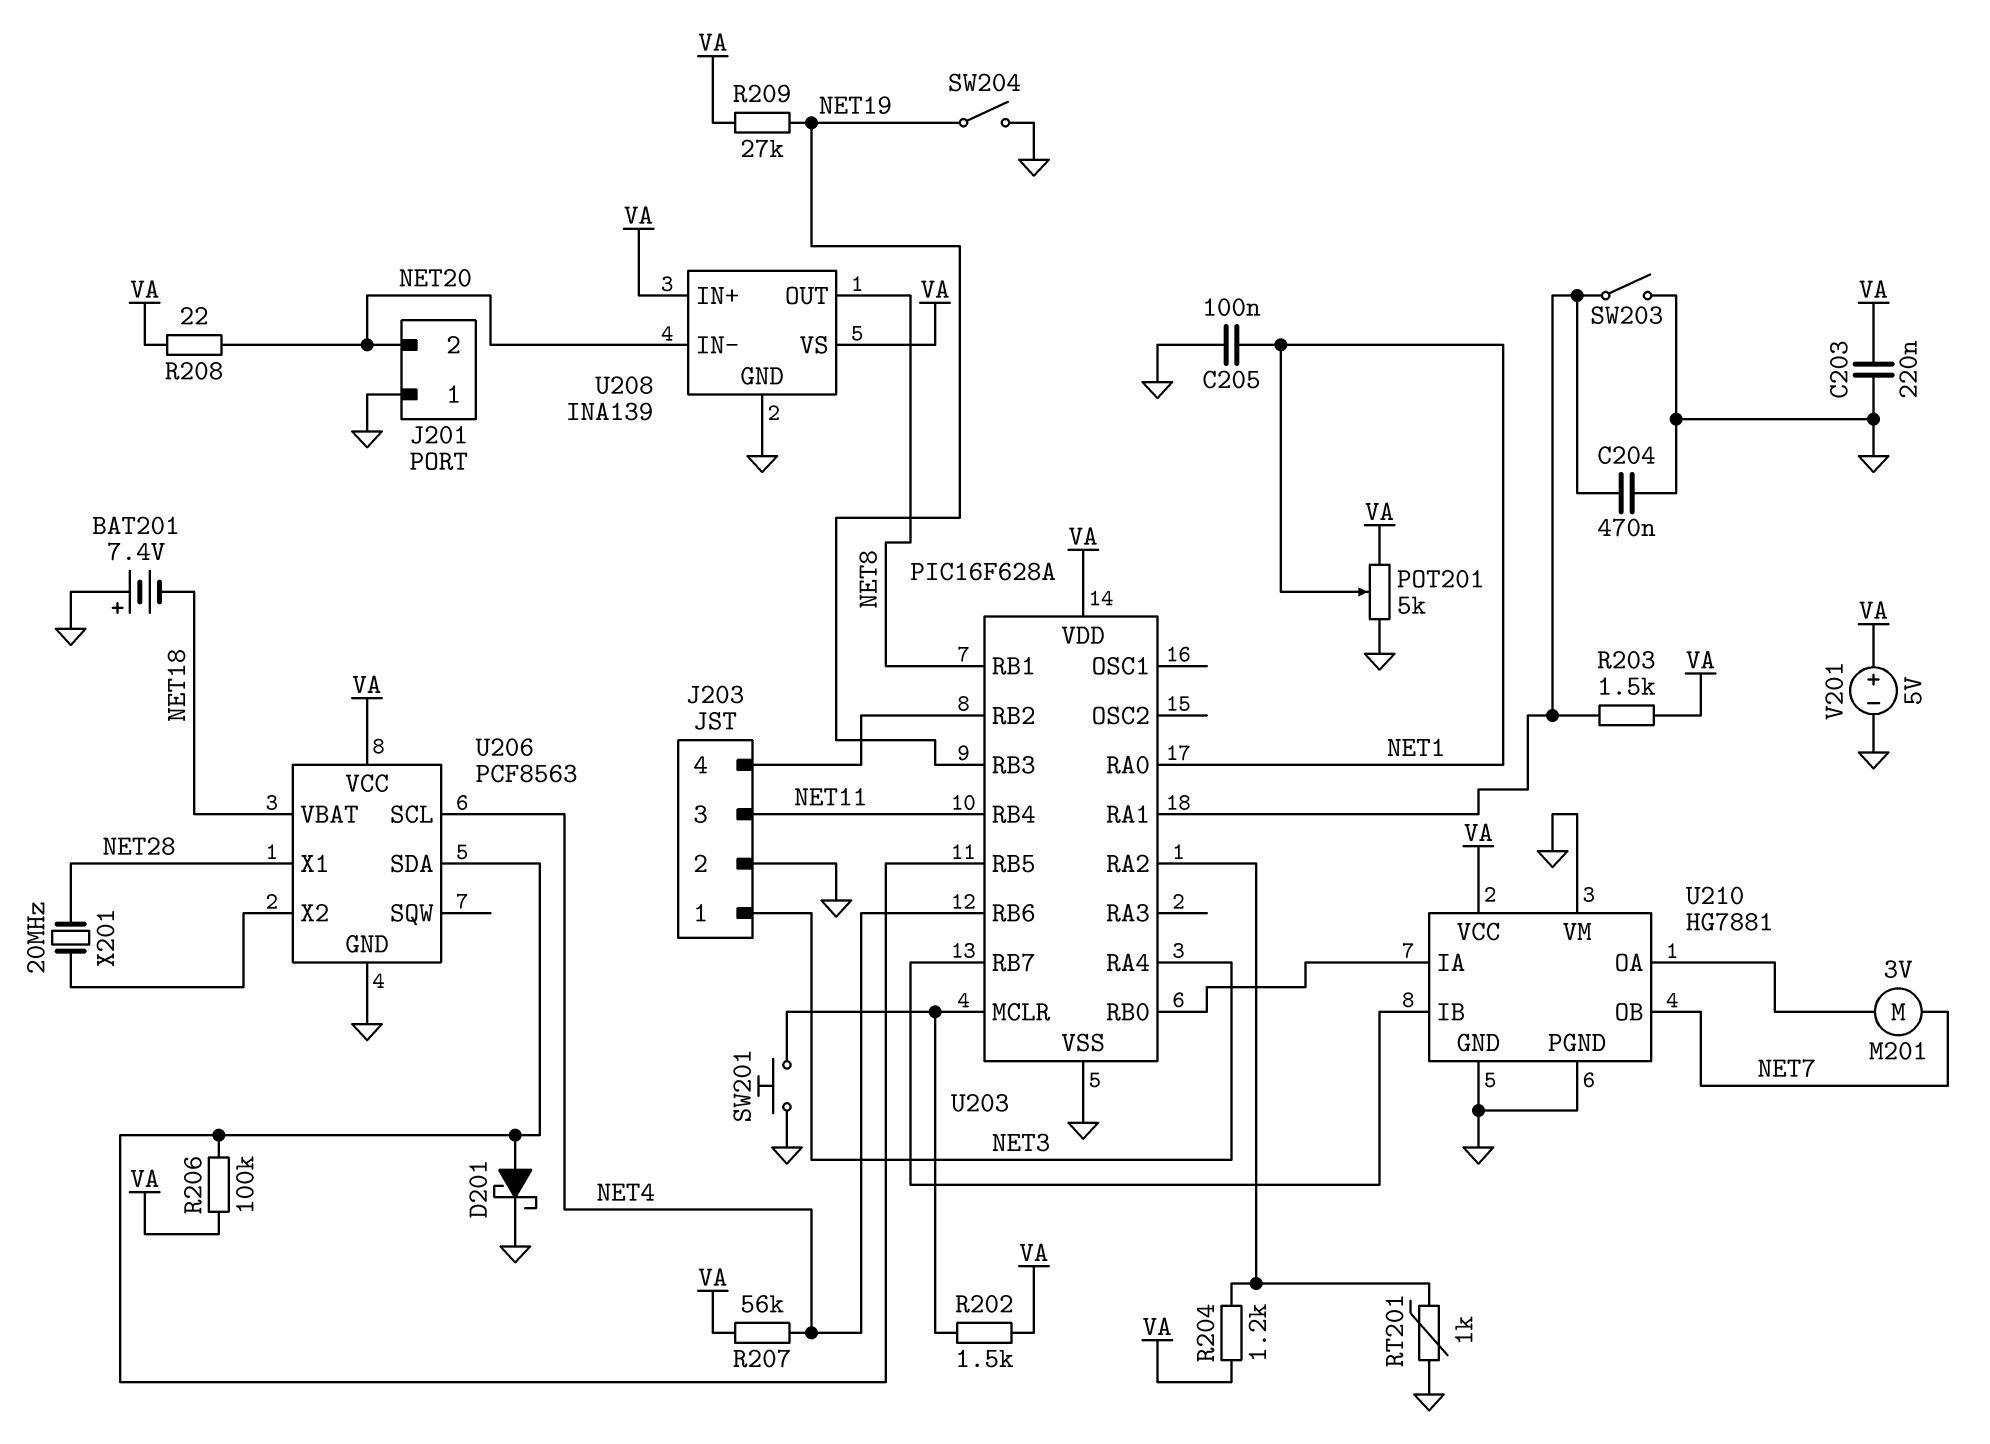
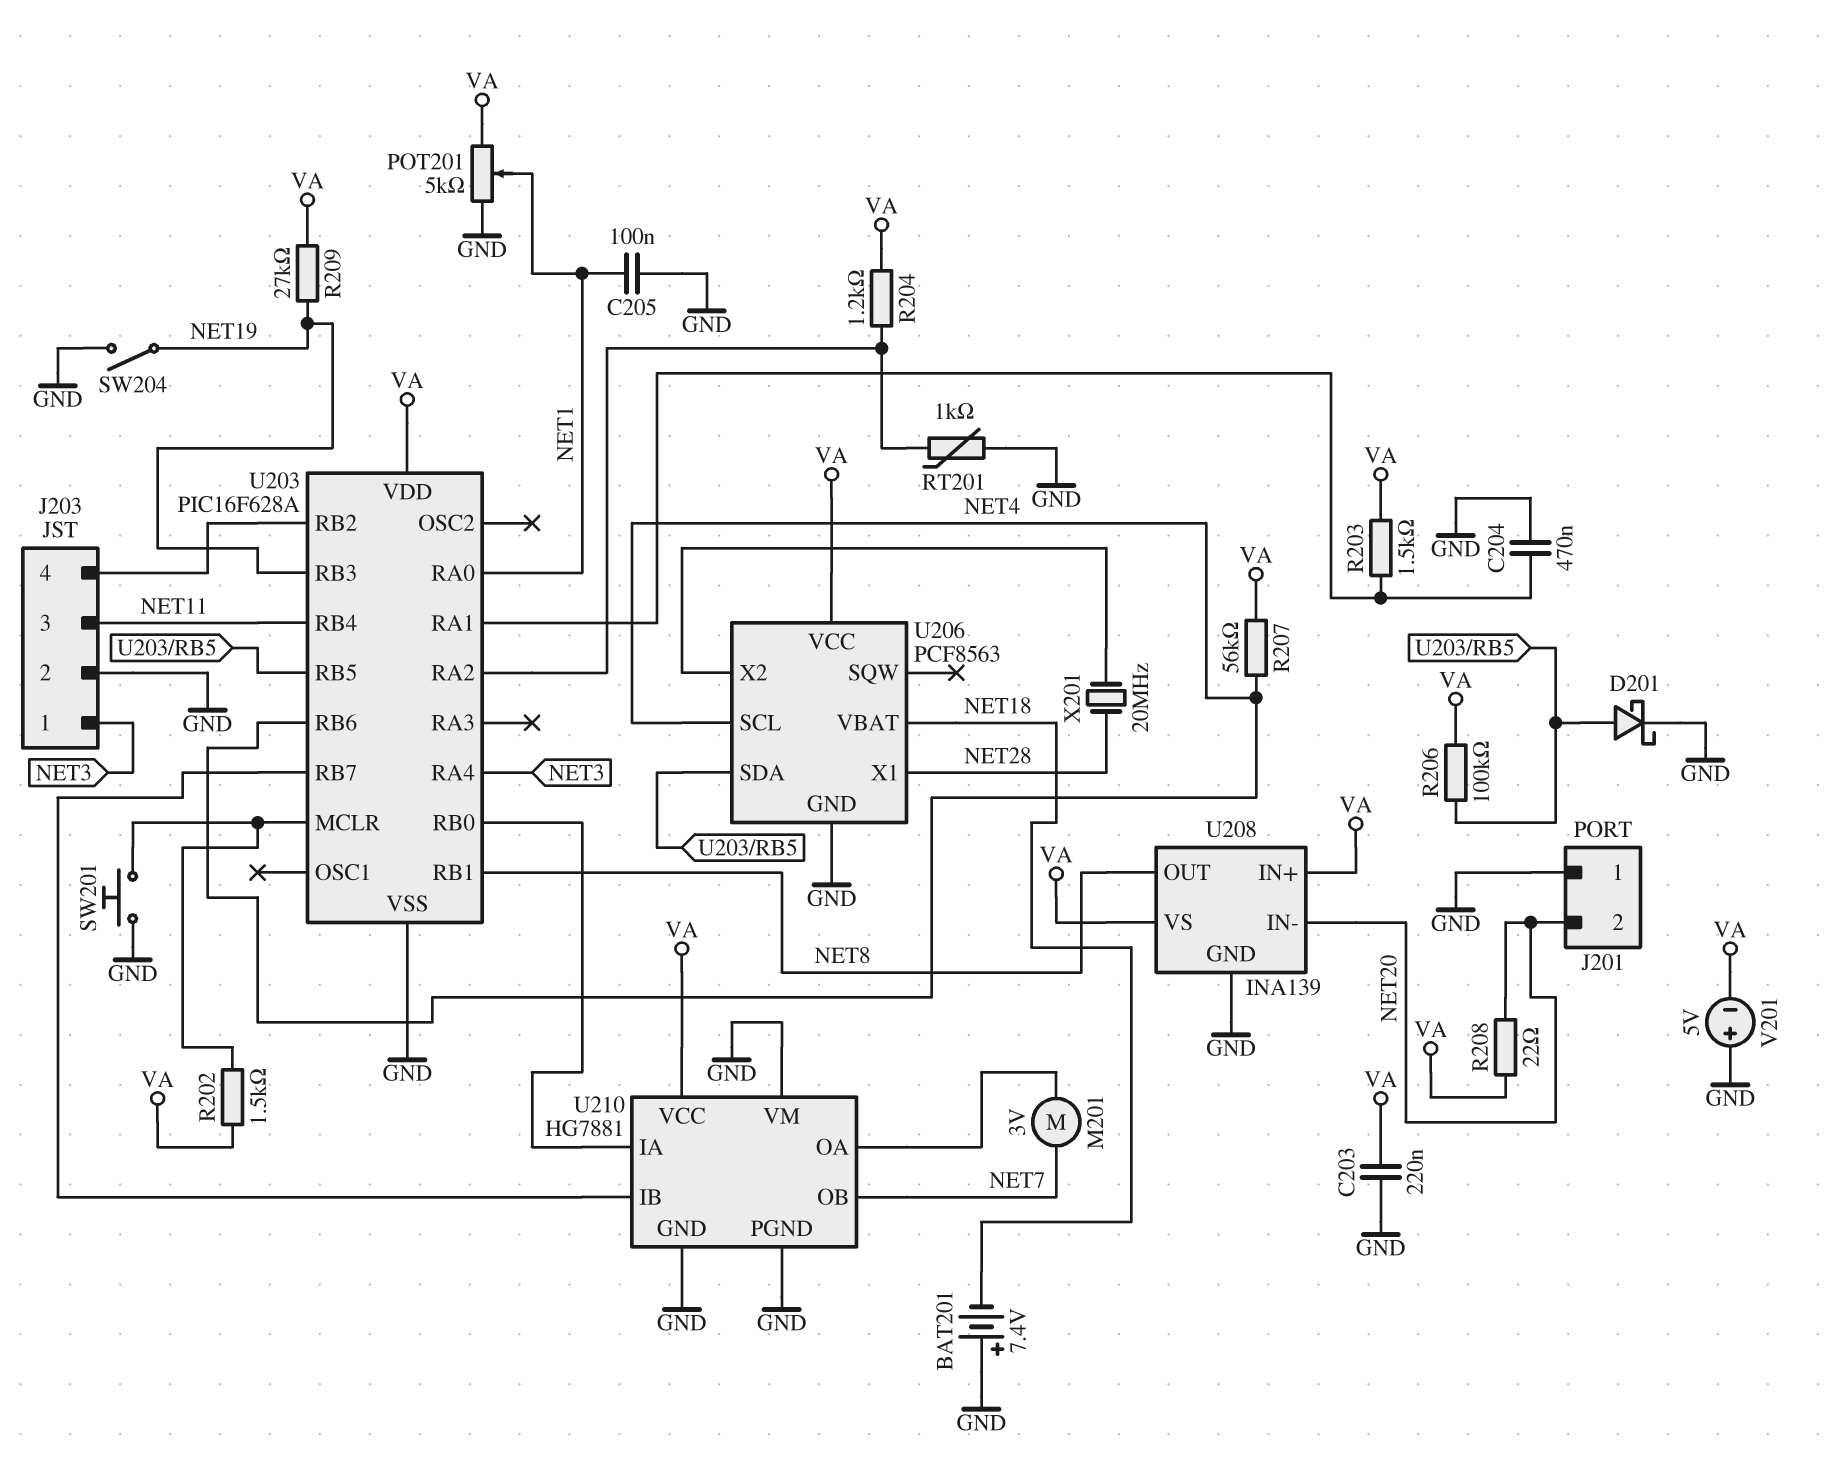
SW203: switch (GND, U203/RA1) -> none
V201: 5V (plus VA, minus GND) -> 5V (plus GND, minus VA)

